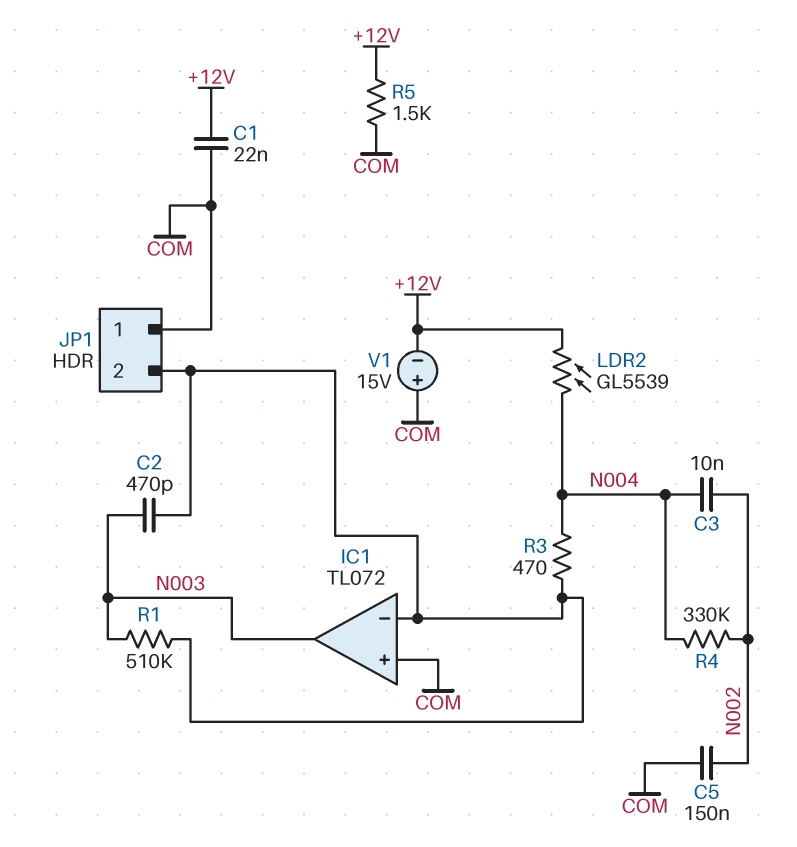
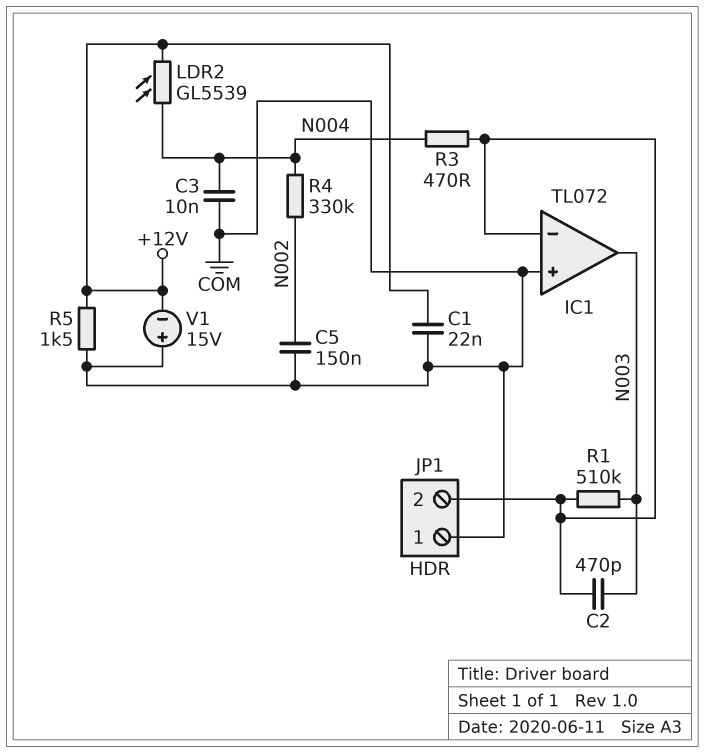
C3: 10nF (N002, N004) -> 10nF (COM, N004)

